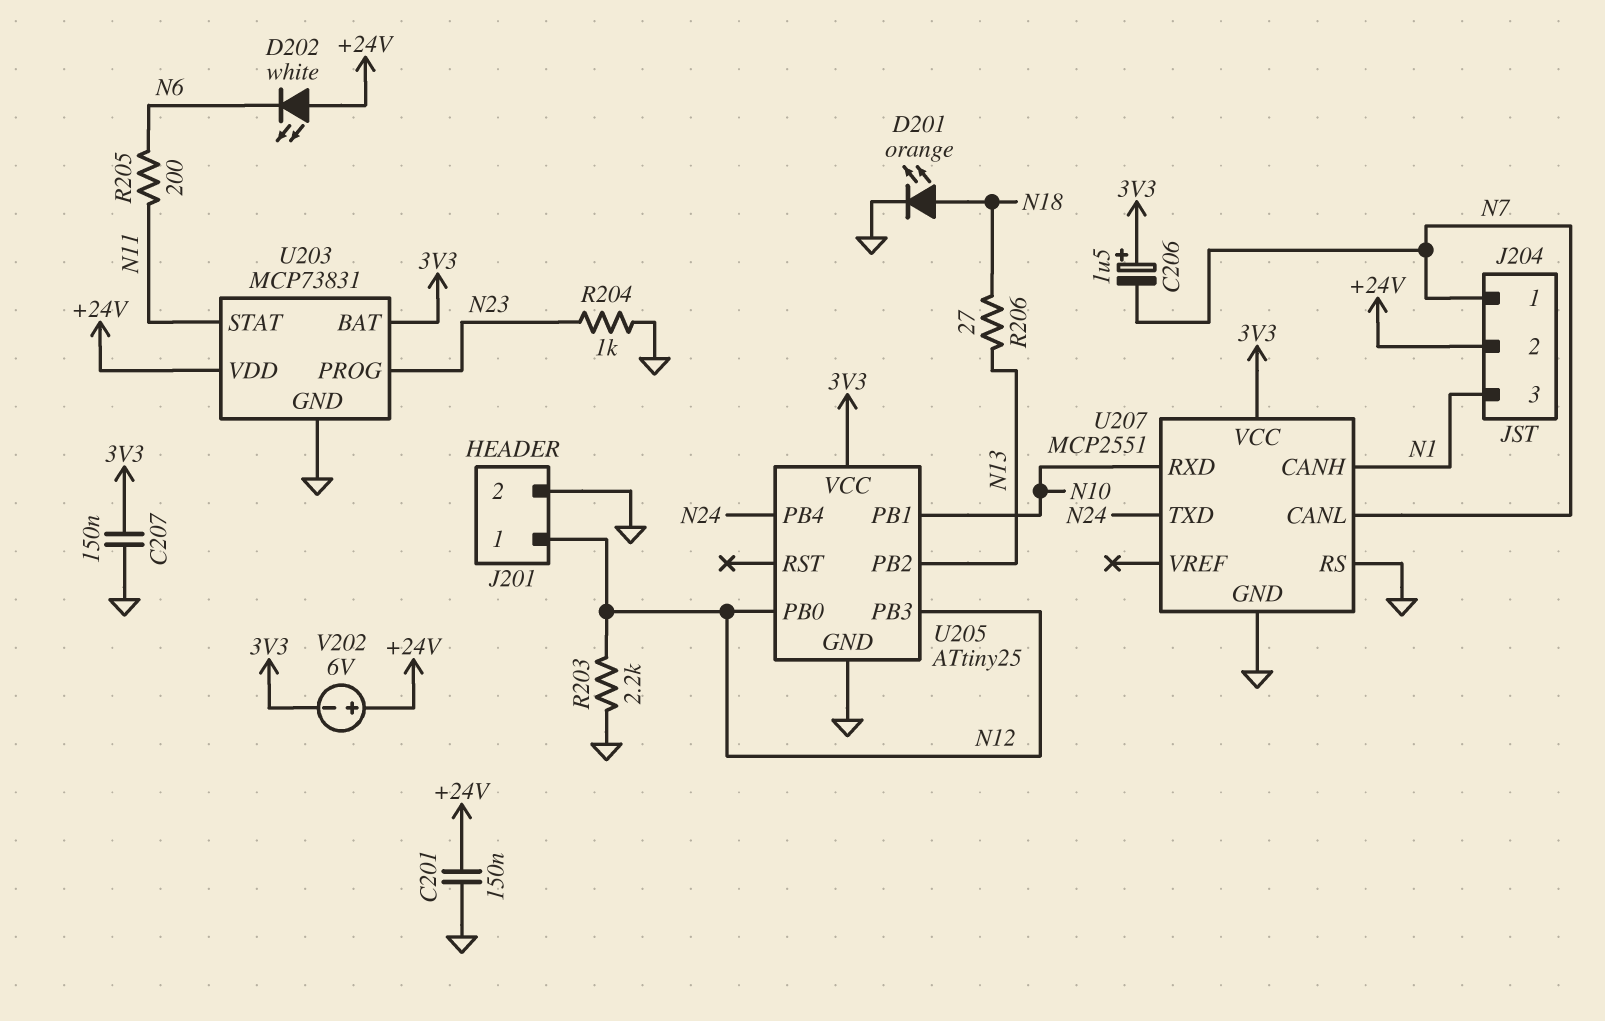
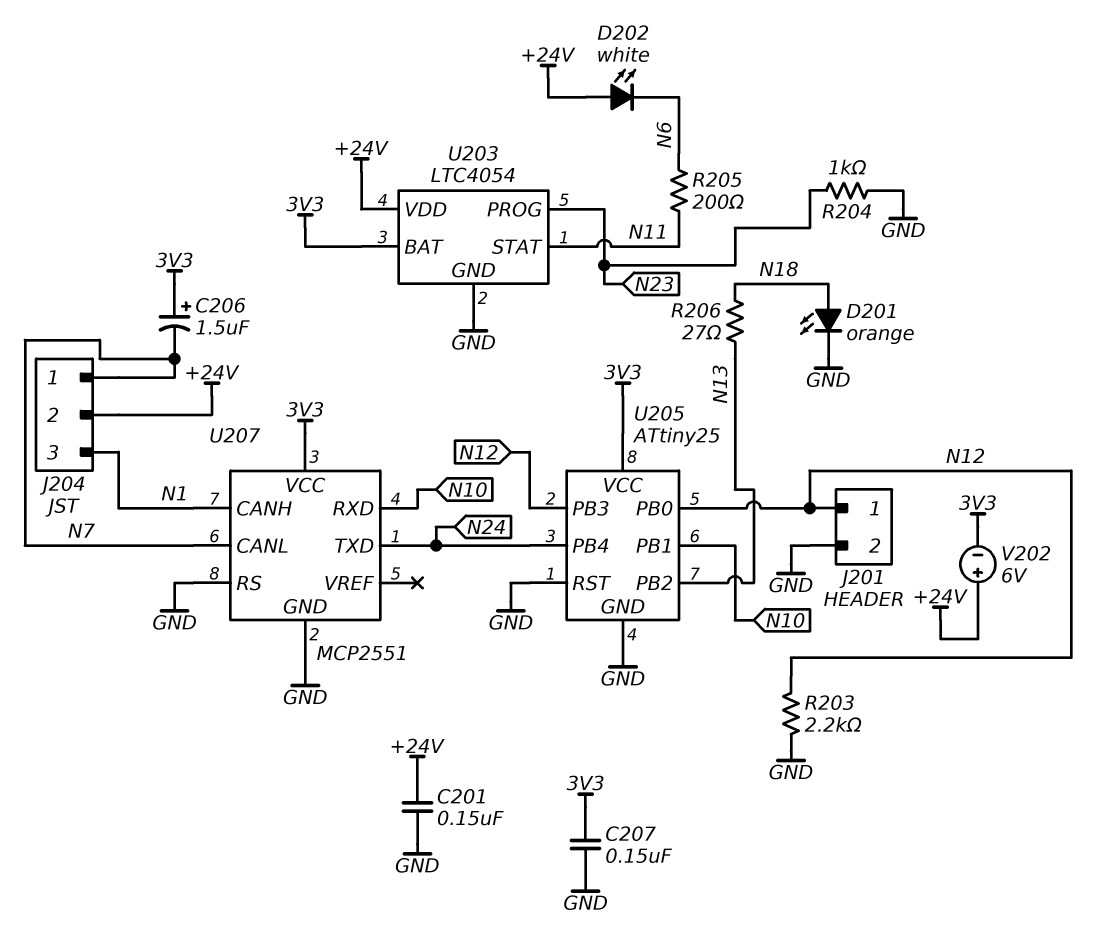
U203: MCP73831 -> LTC4054
U205 pin RST: none -> GND

